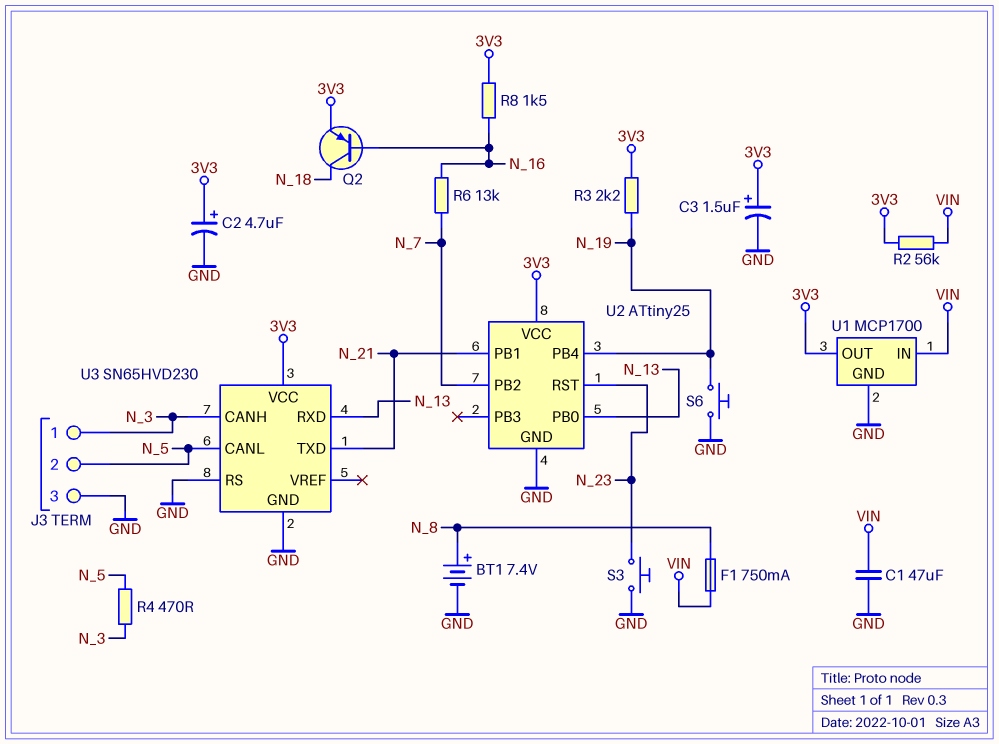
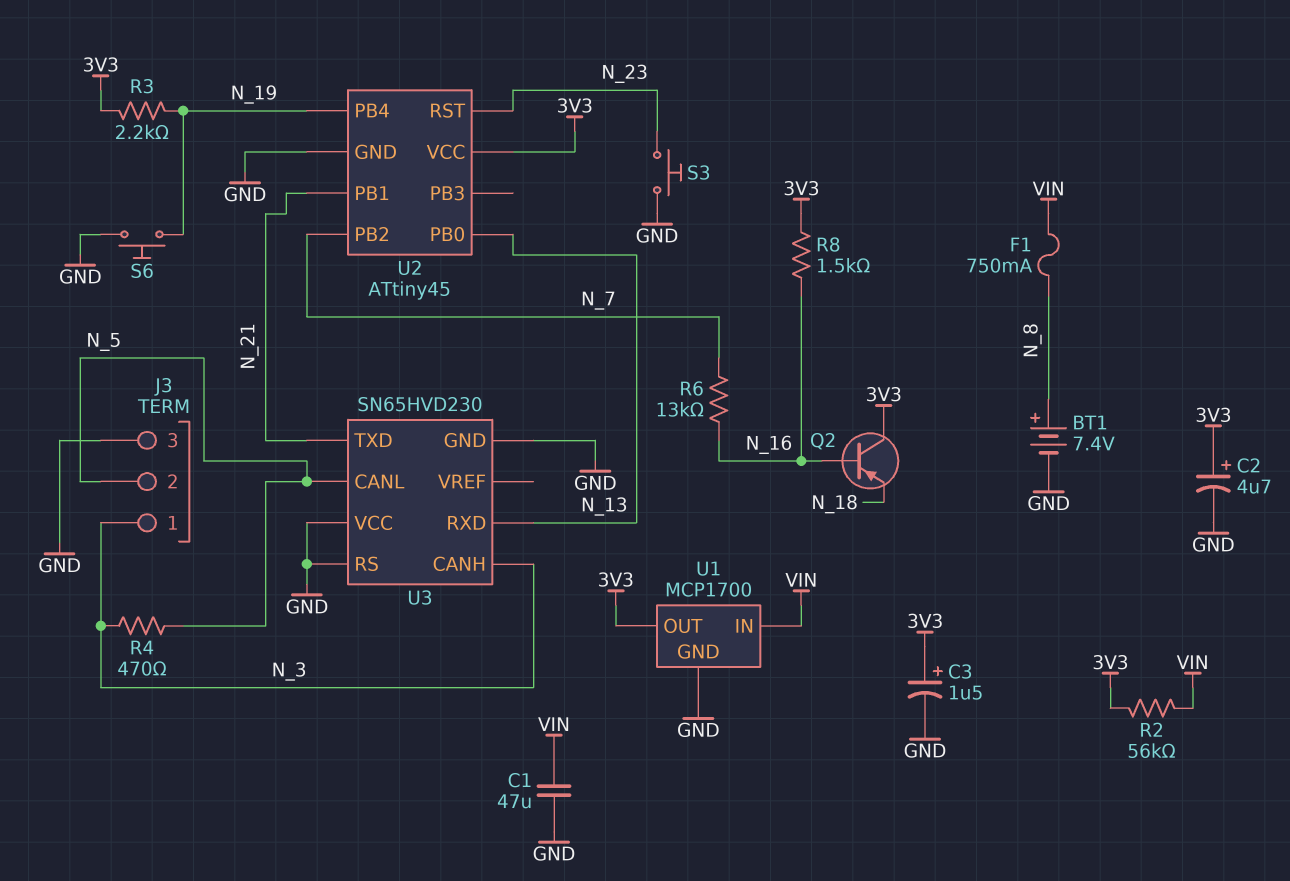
Q2: PNP (B N_16, C N_18, E 3V3) -> PNP (B N_16, C 3V3, E N_18)
U2: ATtiny25 -> ATtiny45
U3 pin VCC: 3V3 -> GND

